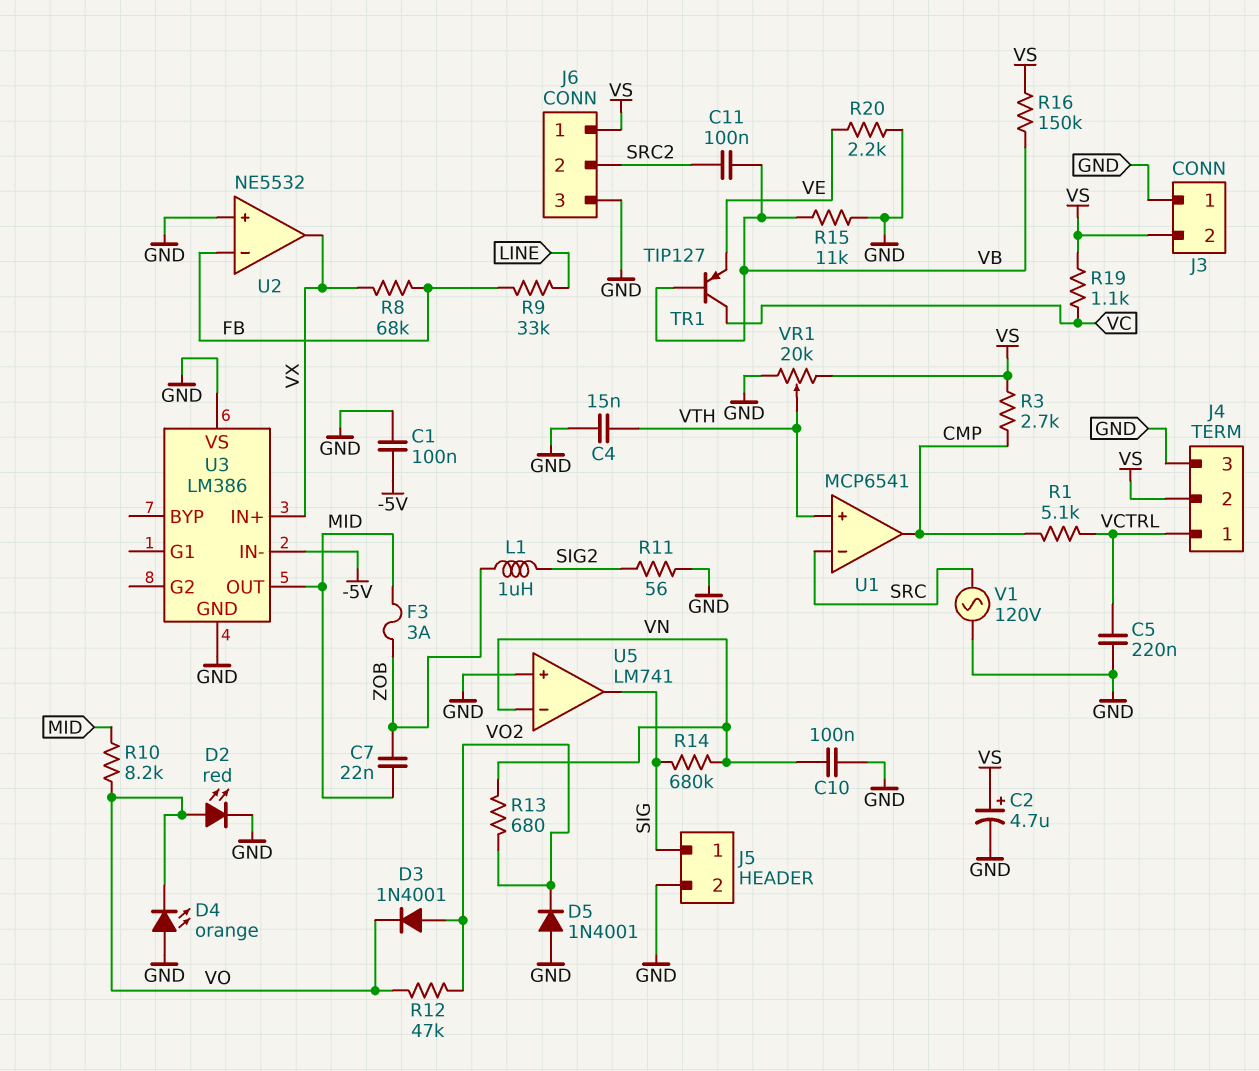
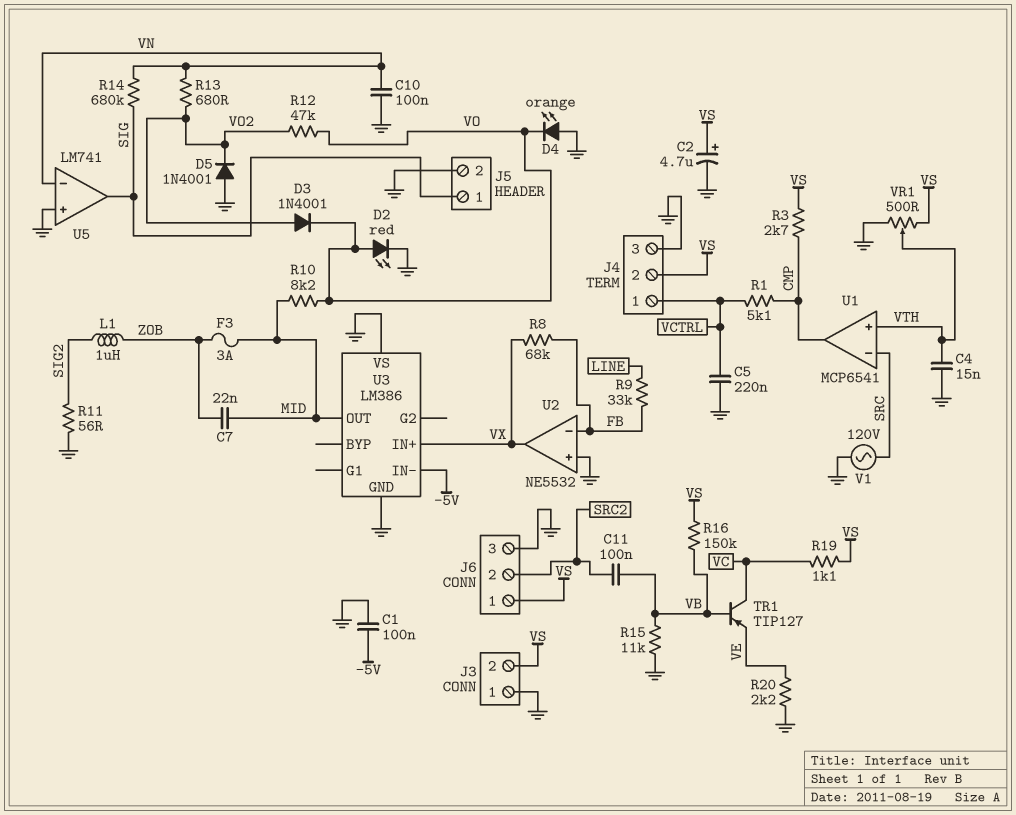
VR1: 20k (GND, VS, wiper VTH) -> 500 (GND, VS, wiper VTH)

